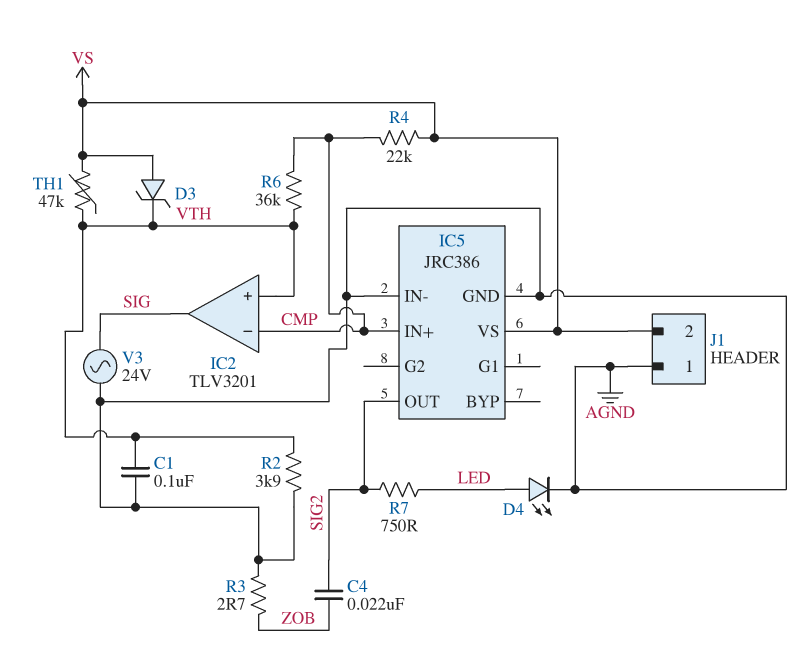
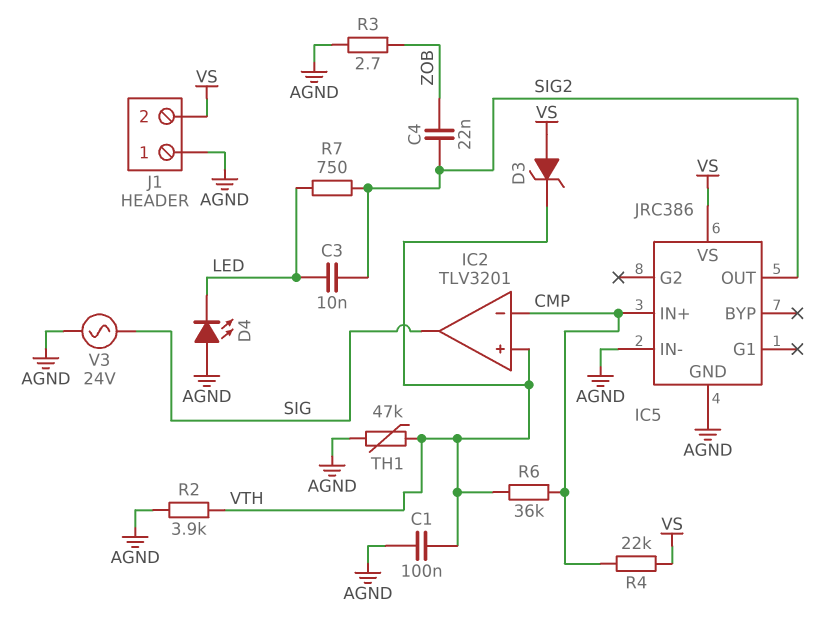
C3: none -> 10nF (LED, SIG2)
D4: LED (A LED, K AGND) -> LED (A AGND, K LED)
TH1: 47k (VS, VTH) -> 47k (AGND, VTH)

